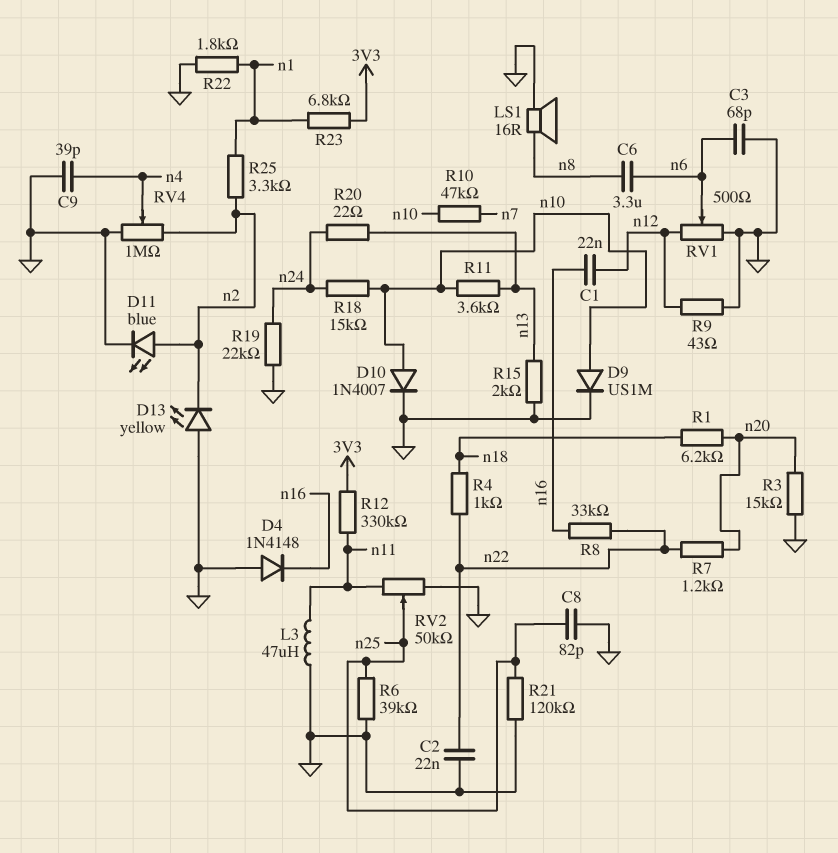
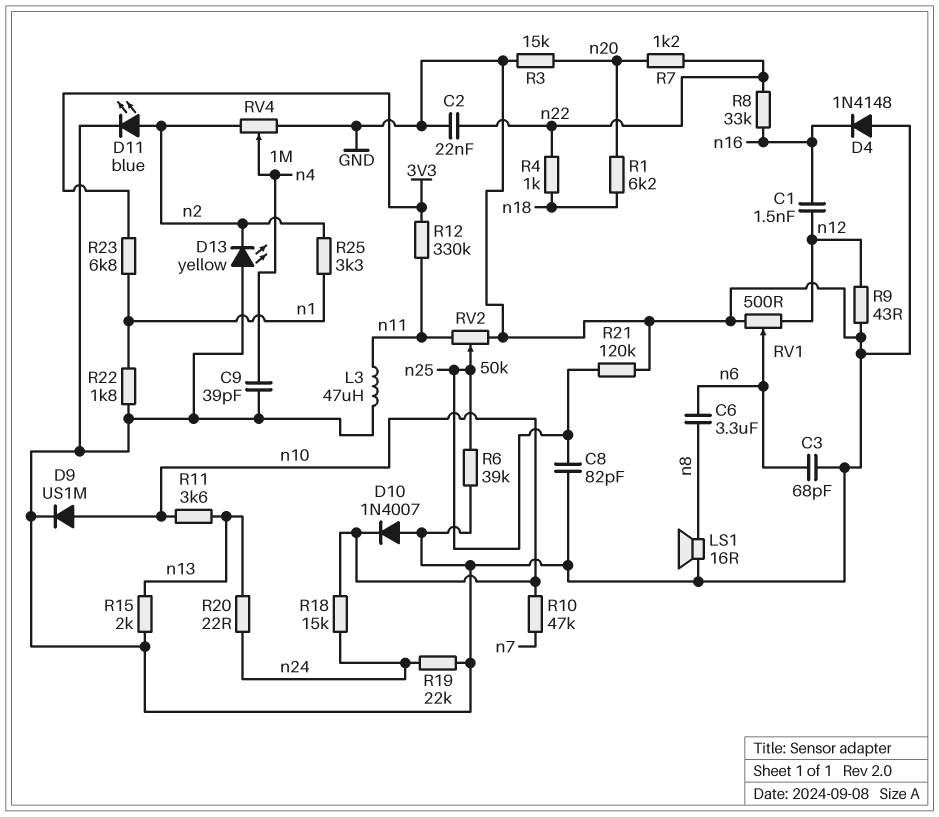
C1: 22nF (n12, n16) -> 1.5nF (n12, n16)
D10: diode 1N4007 (A n10, K GND) -> diode 1N4007 (A GND, K n10)

